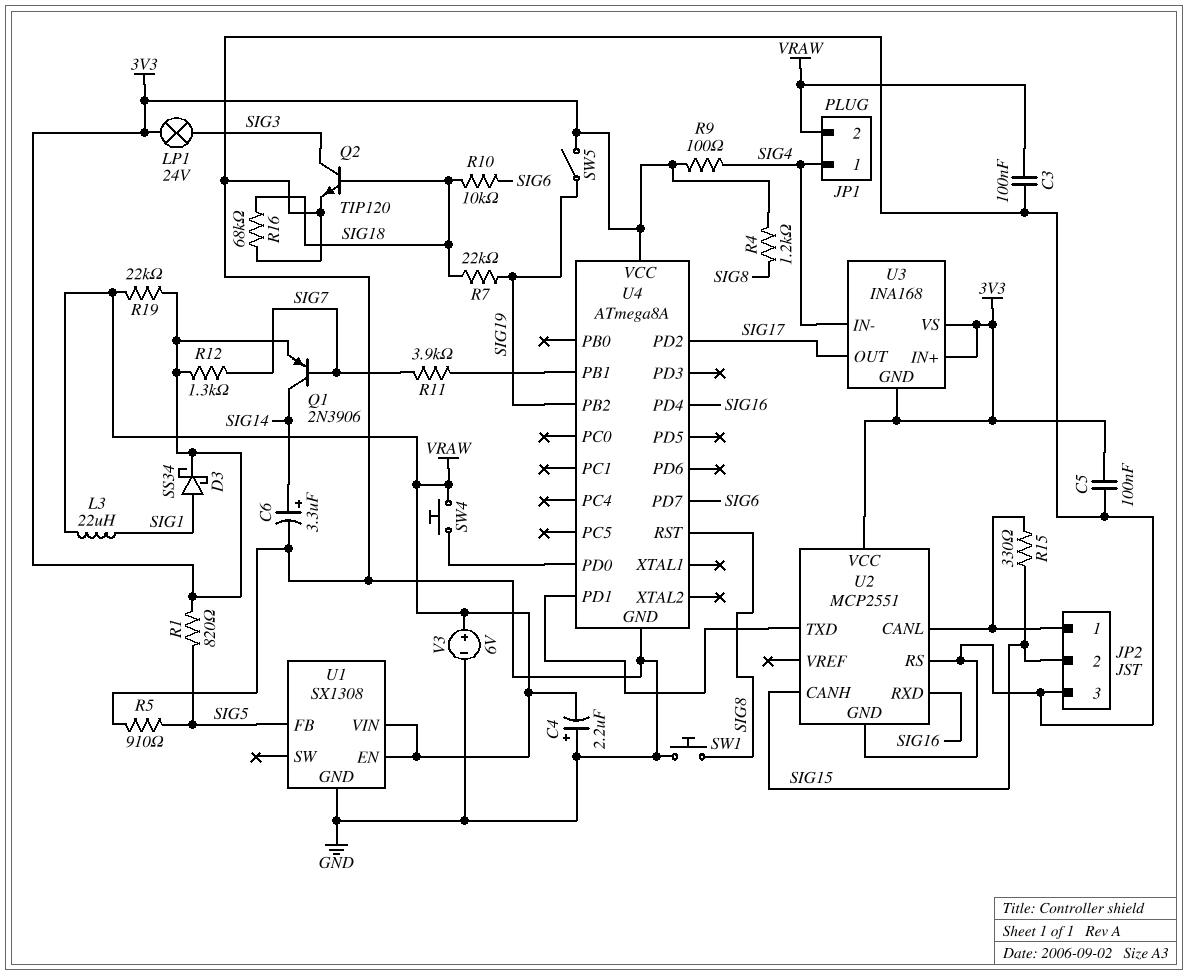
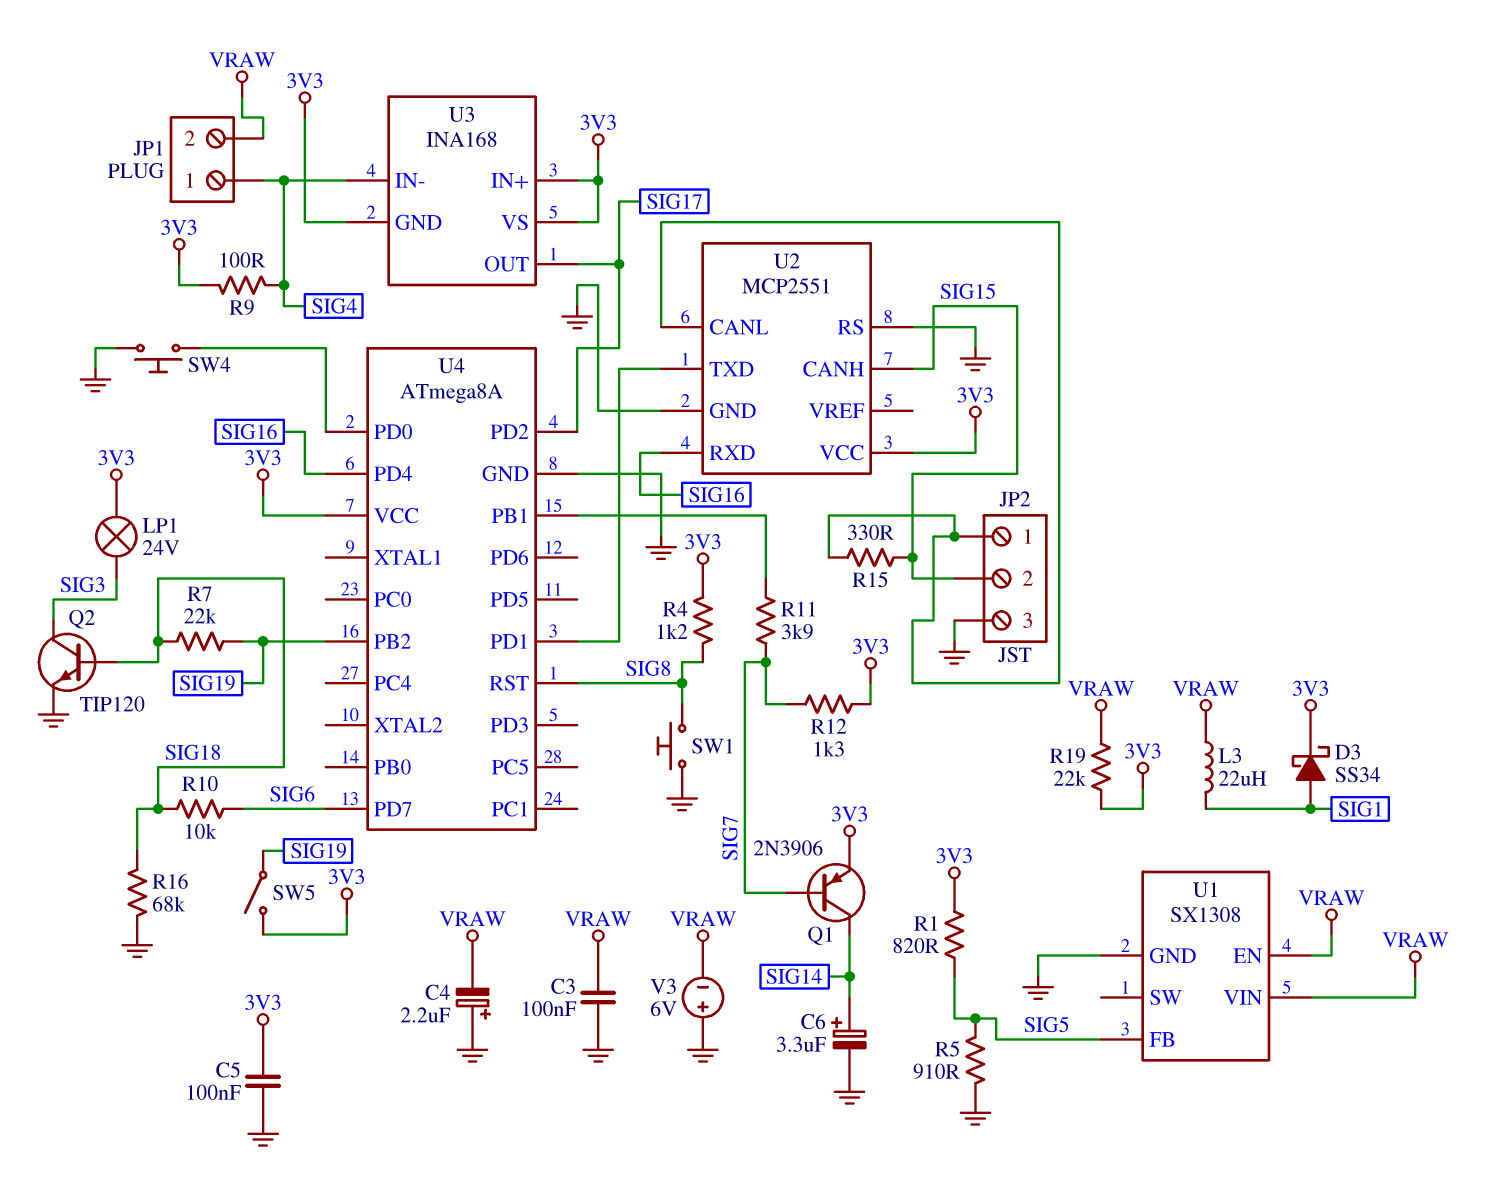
SW4: button (U4/PD0, VRAW) -> button (GND, U4/PD0)
V3: 6V (plus VRAW, minus GND) -> 6V (plus GND, minus VRAW)

